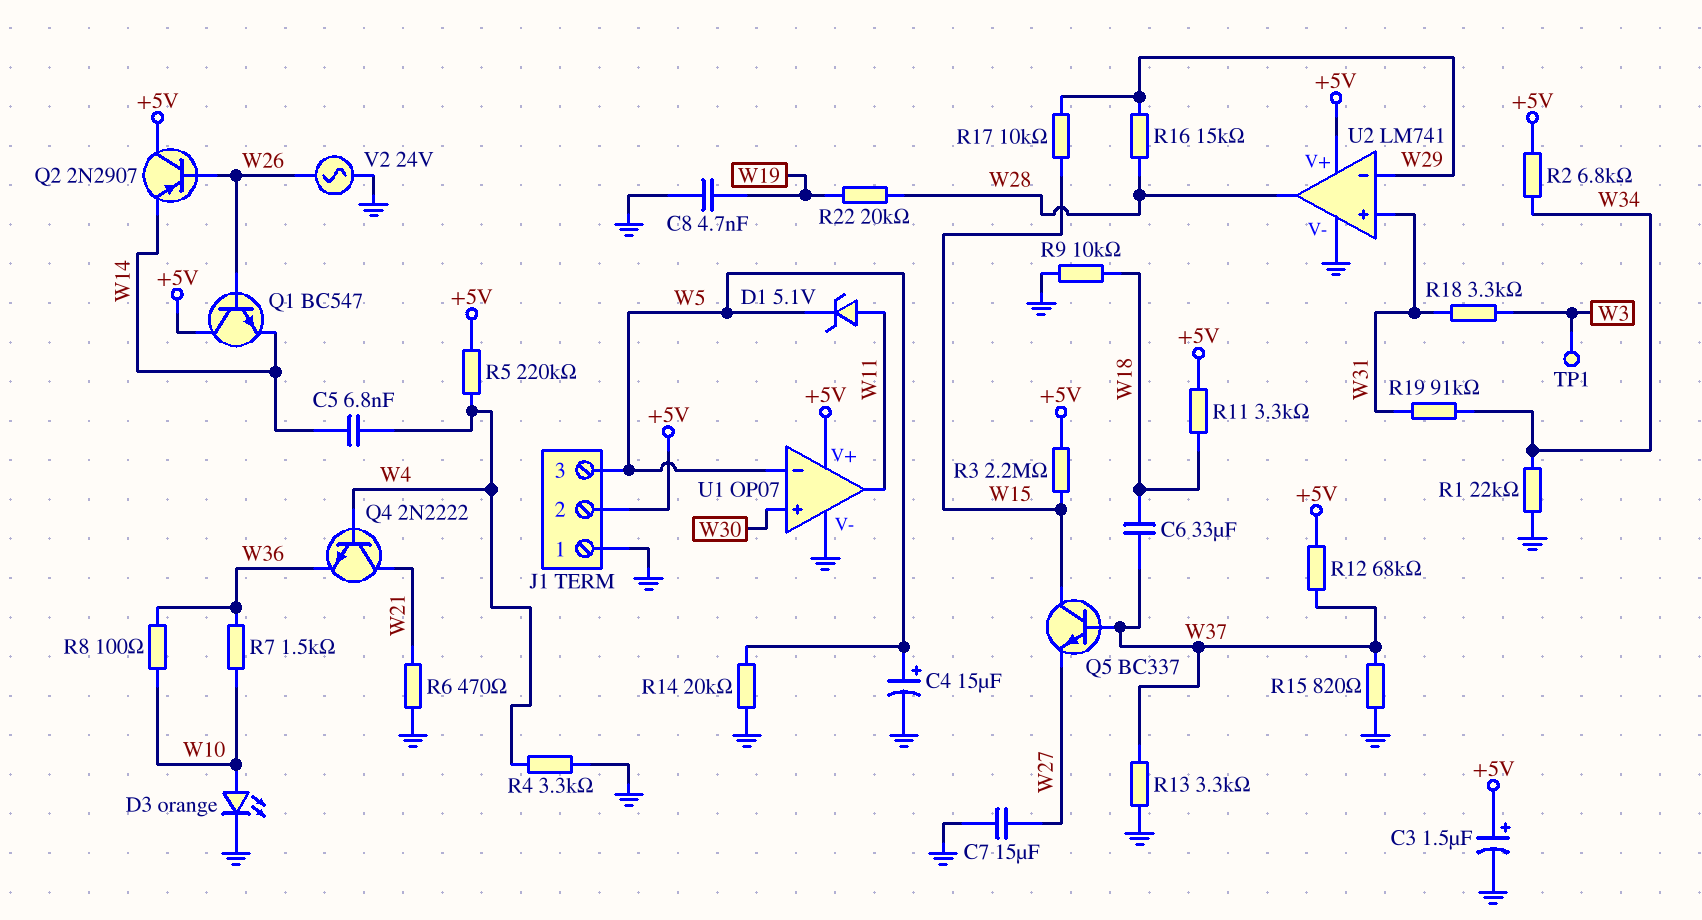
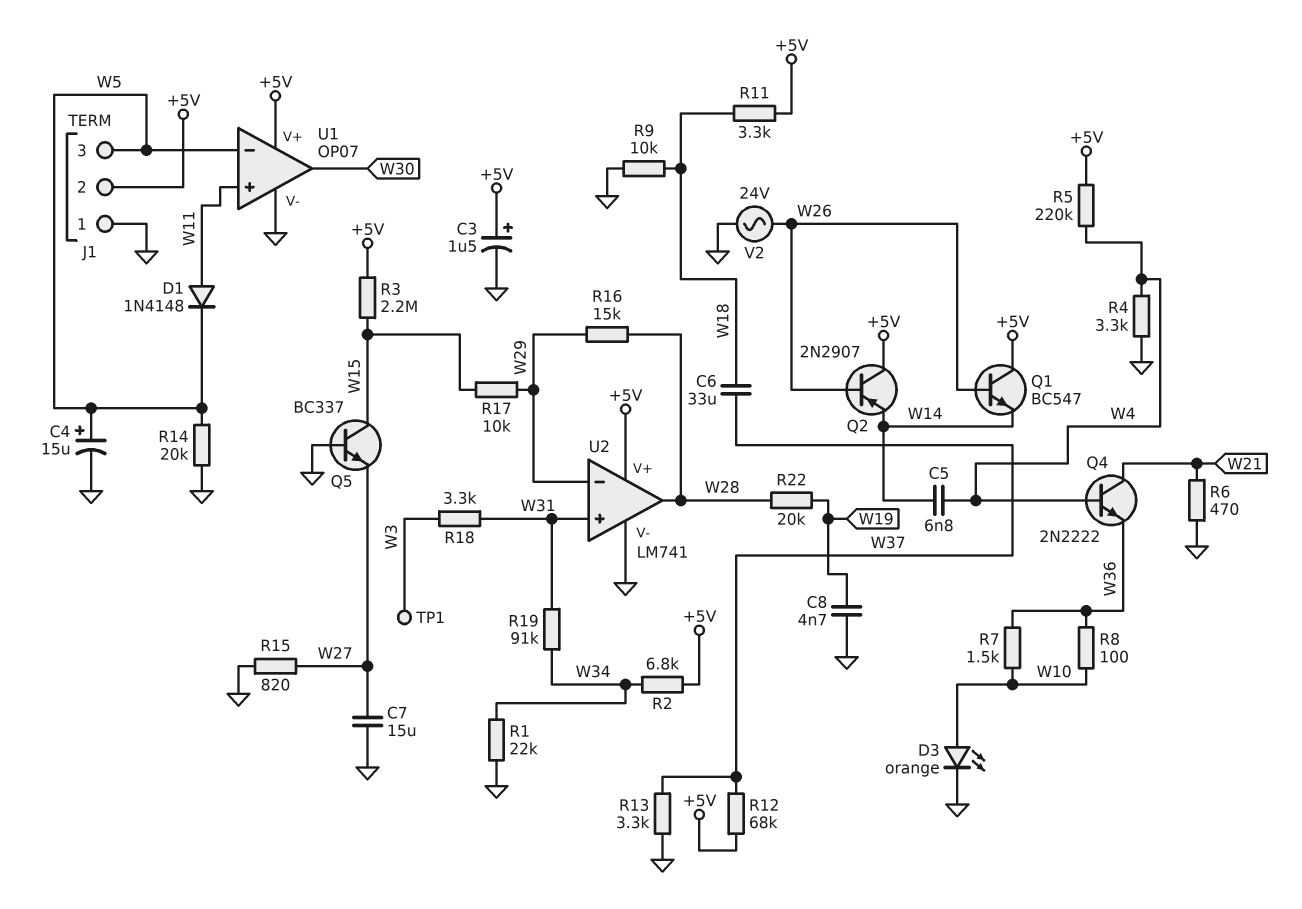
D1: zener 5.1V (A W11, K W5) -> diode 1N4148 (A W11, K W5)
Q5: NPN BC337 (B W37, C W15, E W27) -> NPN BC337 (B GND, C W15, E W27)
R15: 820 (GND, W37) -> 820 (GND, W27)
U1 pin in+: W30 -> W11
U1 pin out: W11 -> W30

